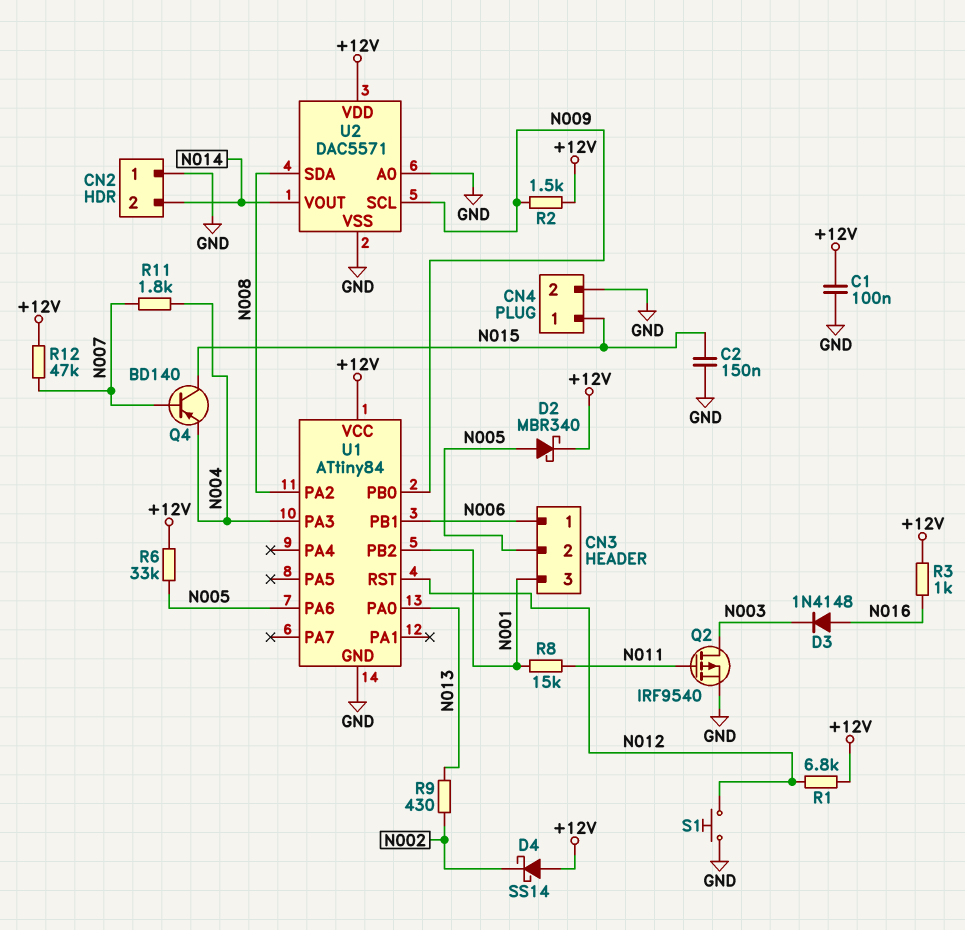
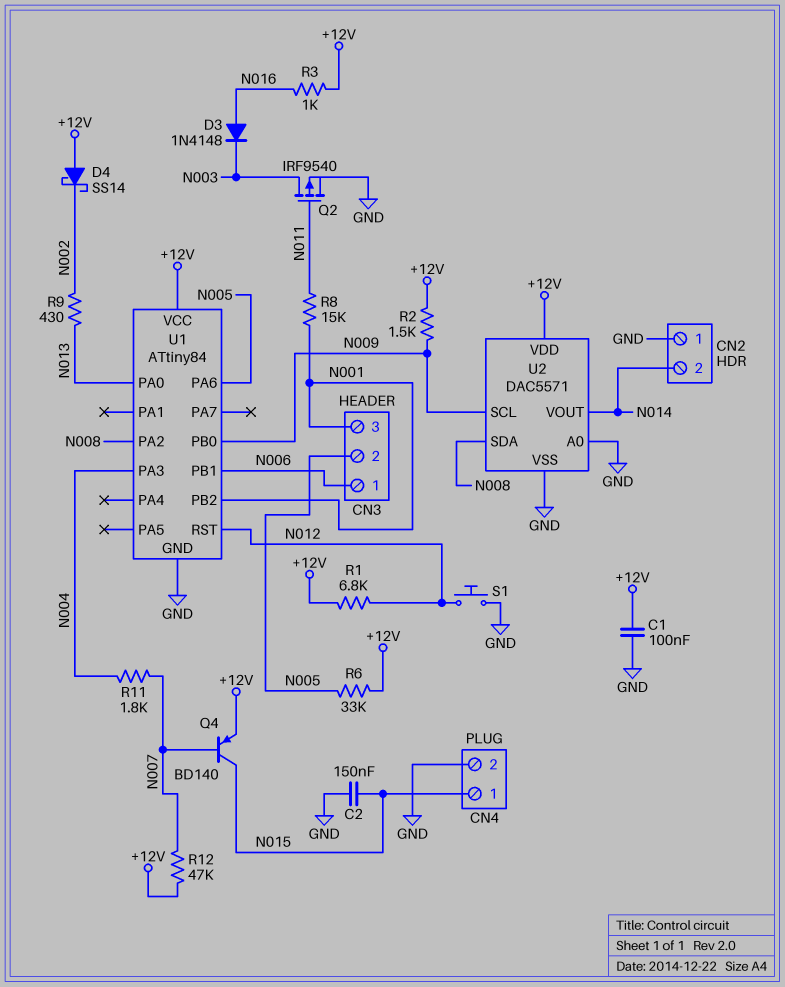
D2: schottky MBR340 (A N005, K +12V) -> none
Q4: PNP BD140 (B N007, C N015, E N004) -> PNP BD140 (B N007, C N015, E +12V)

